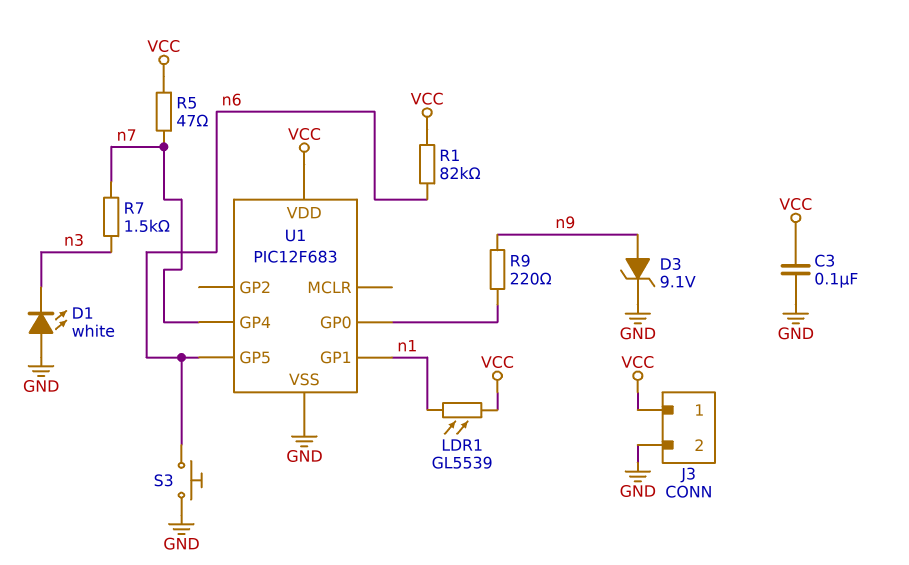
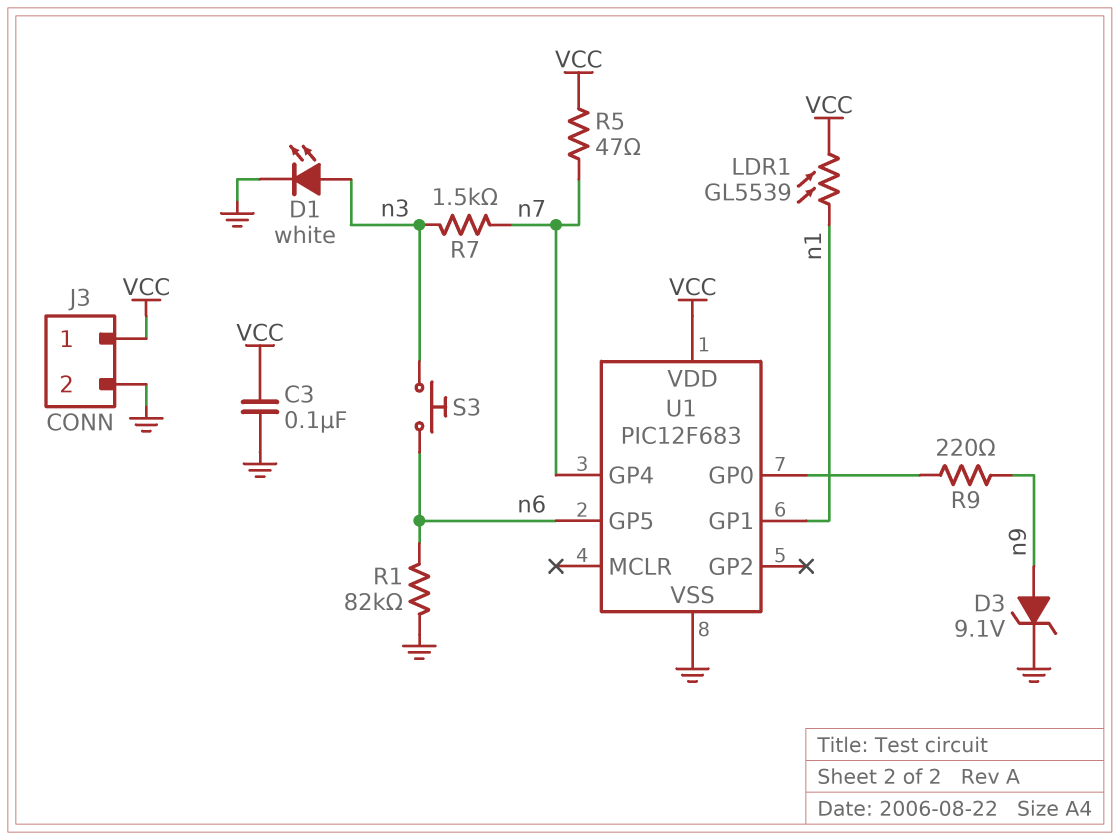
D1: LED white (A GND, K n3) -> LED white (A n3, K GND)
R1: 82k (VCC, n6) -> 82k (GND, n6)
S3: button (GND, n6) -> button (n3, n6)

